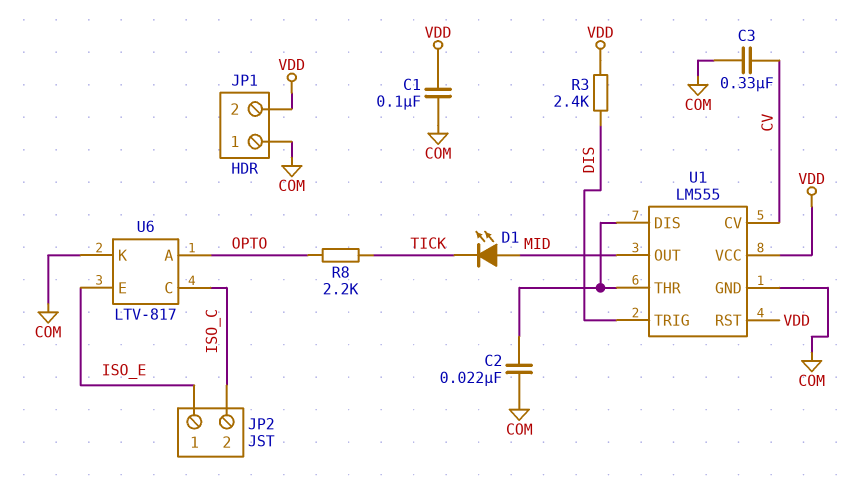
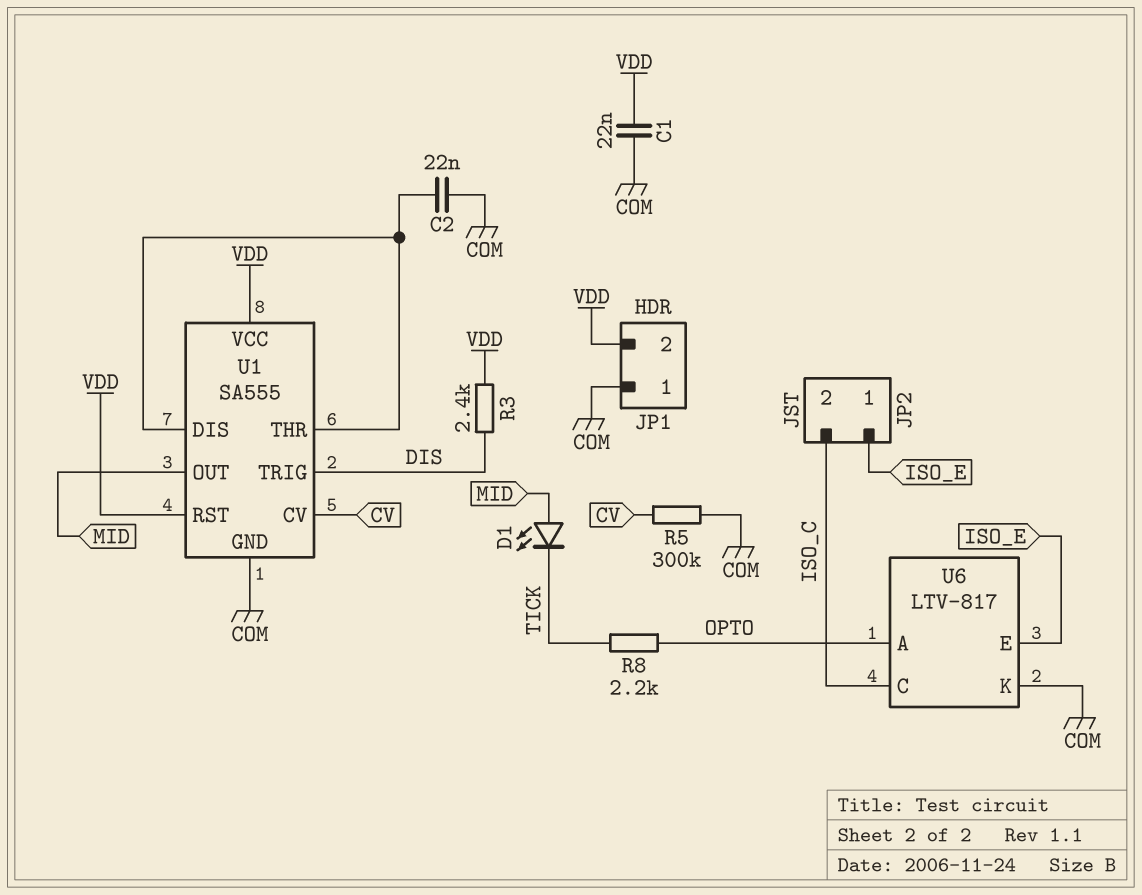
C1: 100nF (COM, VDD) -> 22nF (COM, VDD)
C3: 330nF (COM, CV) -> none
R5: none -> 300k (COM, CV)
U1: LM555 -> SA555

